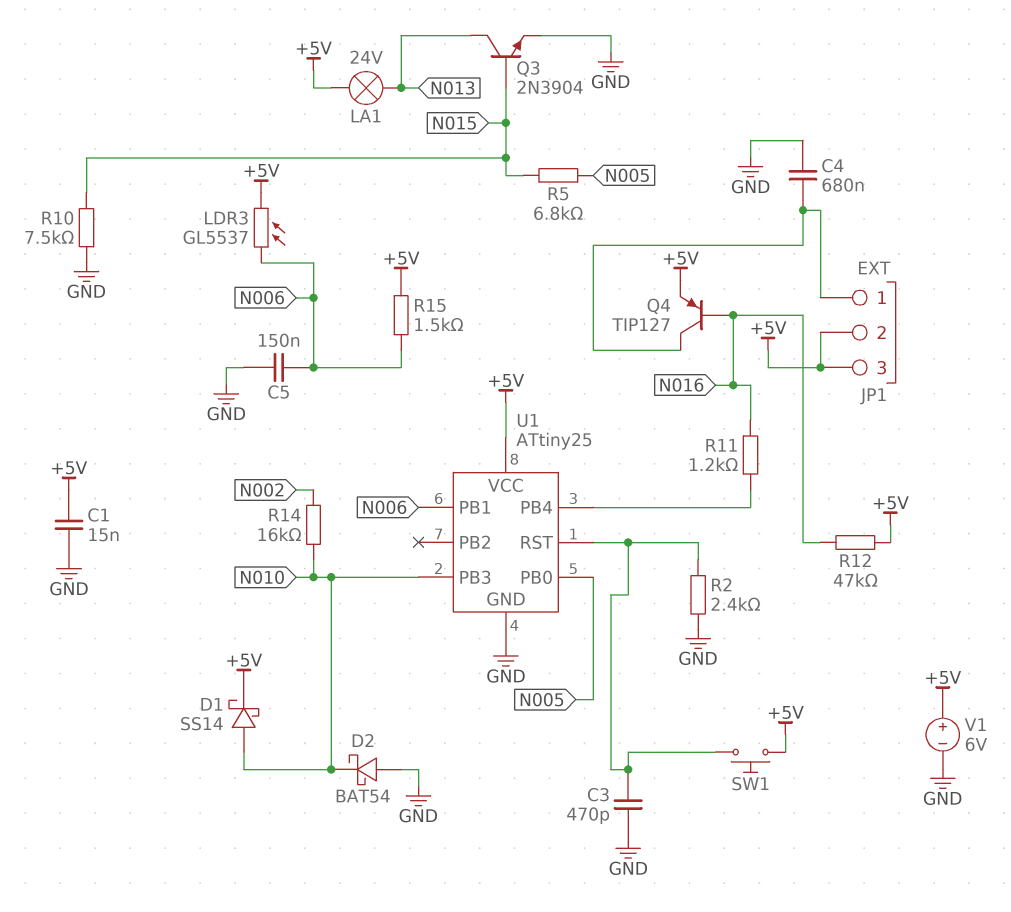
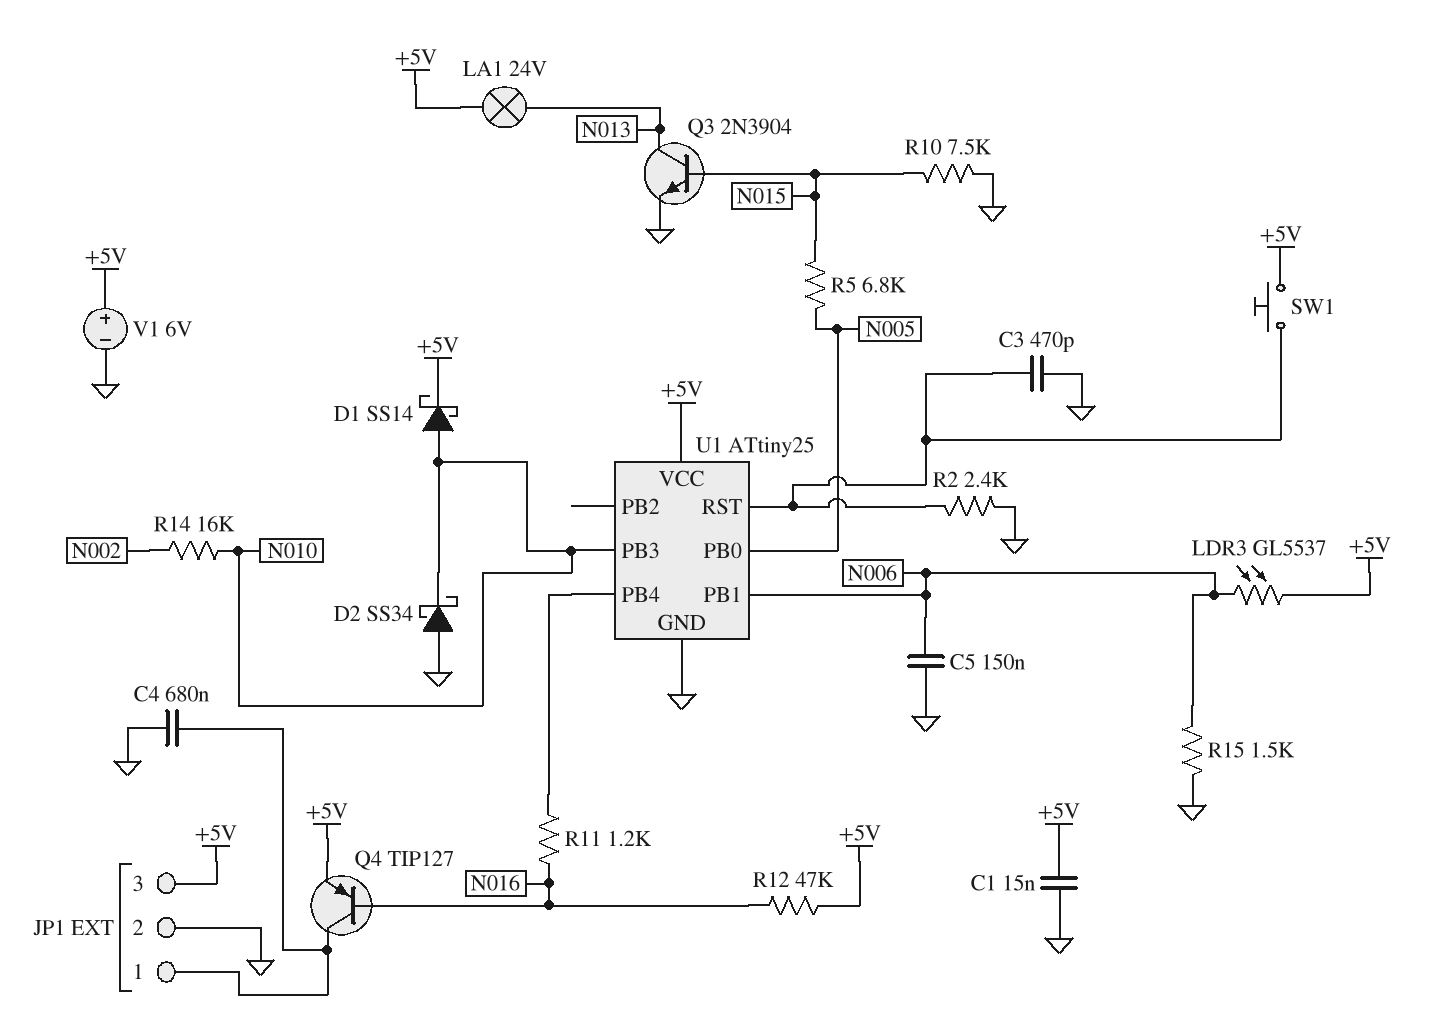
D2: schottky BAT54 (A GND, K N010) -> schottky SS34 (A GND, K N010)
JP1 pin 2: +5V -> GND
R15: 1.5k (+5V, N006) -> 1.5k (GND, N006)

